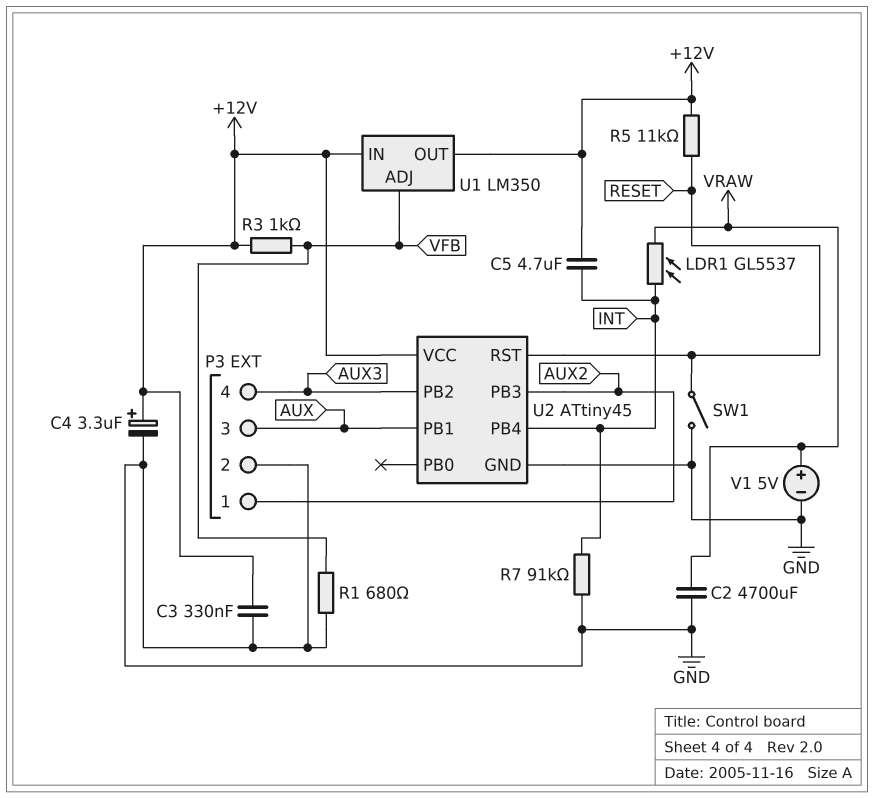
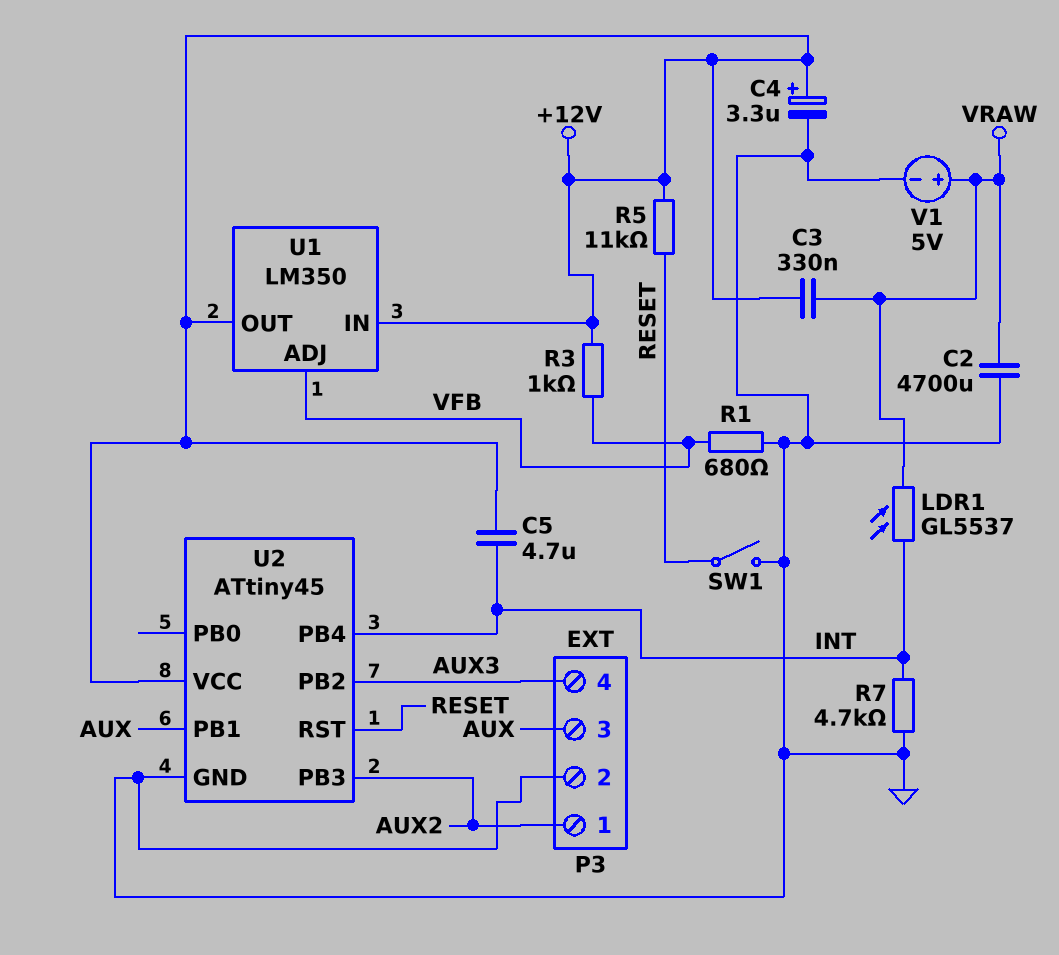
C3: 330nF (+12V, GND) -> 330nF (+12V, VRAW)
R7: 91k (GND, INT) -> 4.7k (GND, INT)

